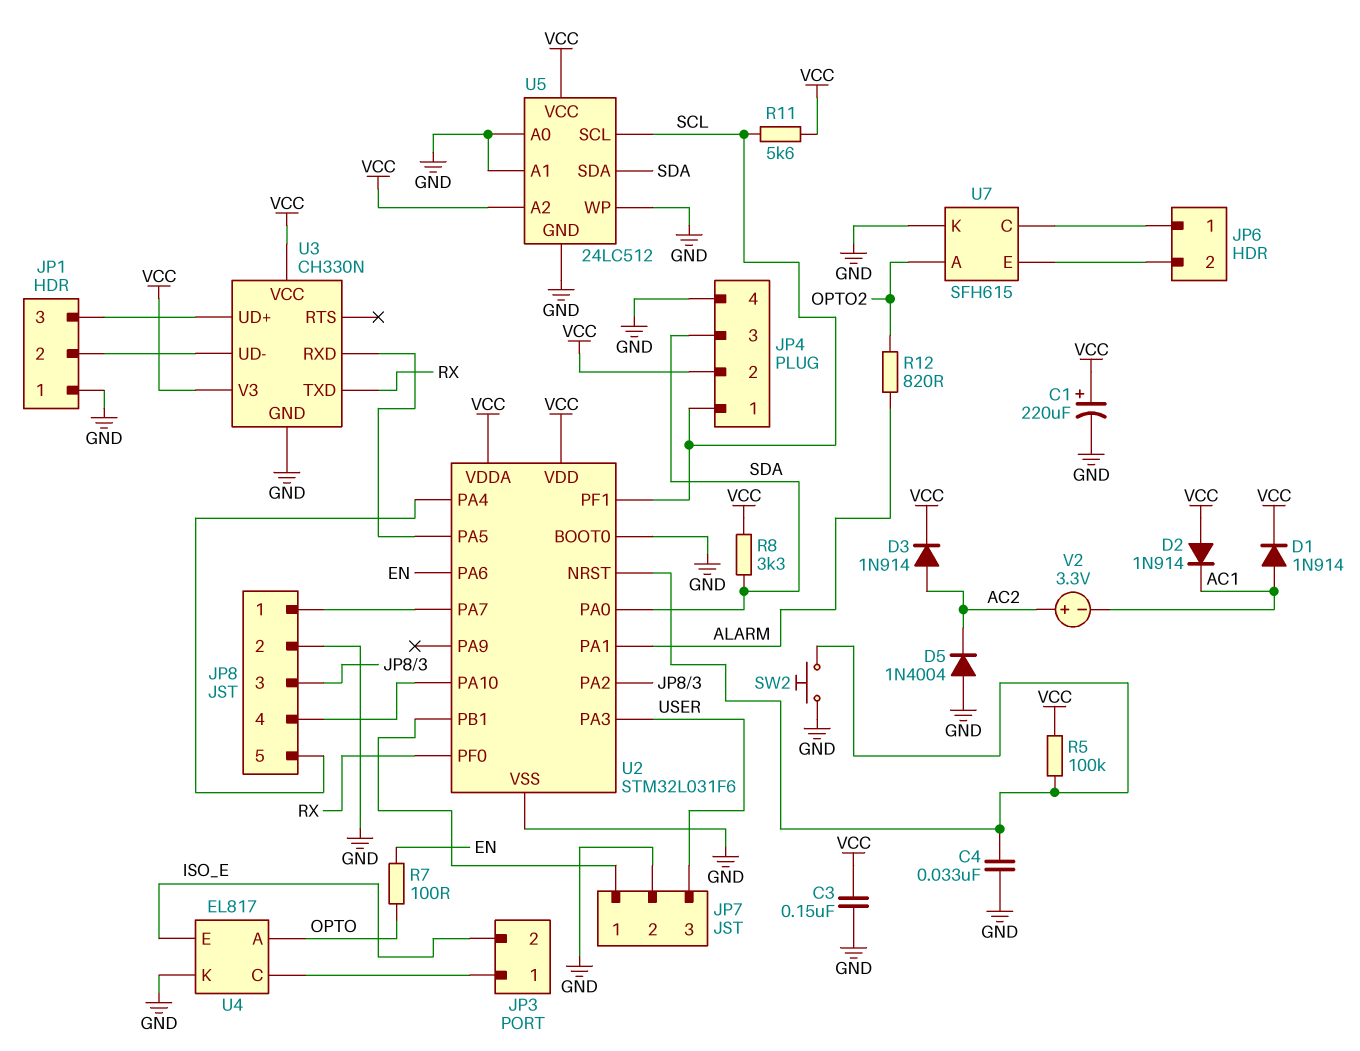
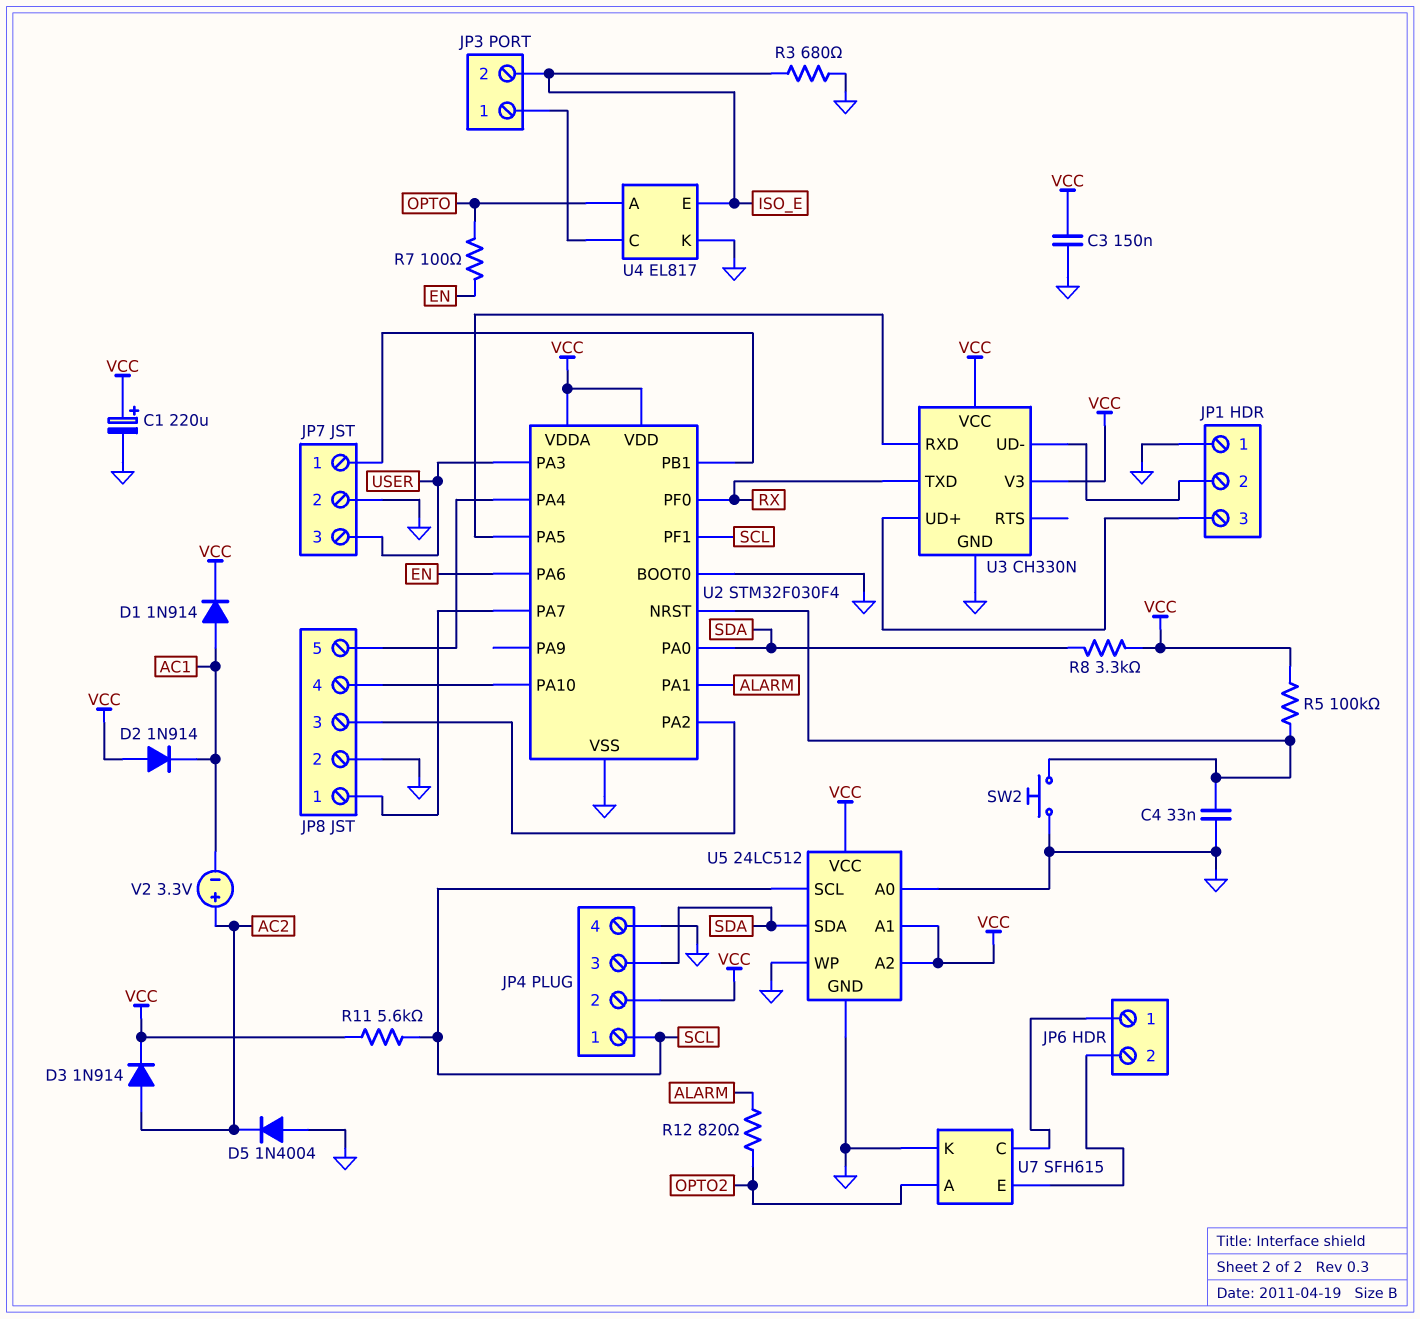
R3: none -> 680 (GND, ISO_E)
U2: STM32L031F6 -> STM32F030F4
U5 pin A1: GND -> VCC

